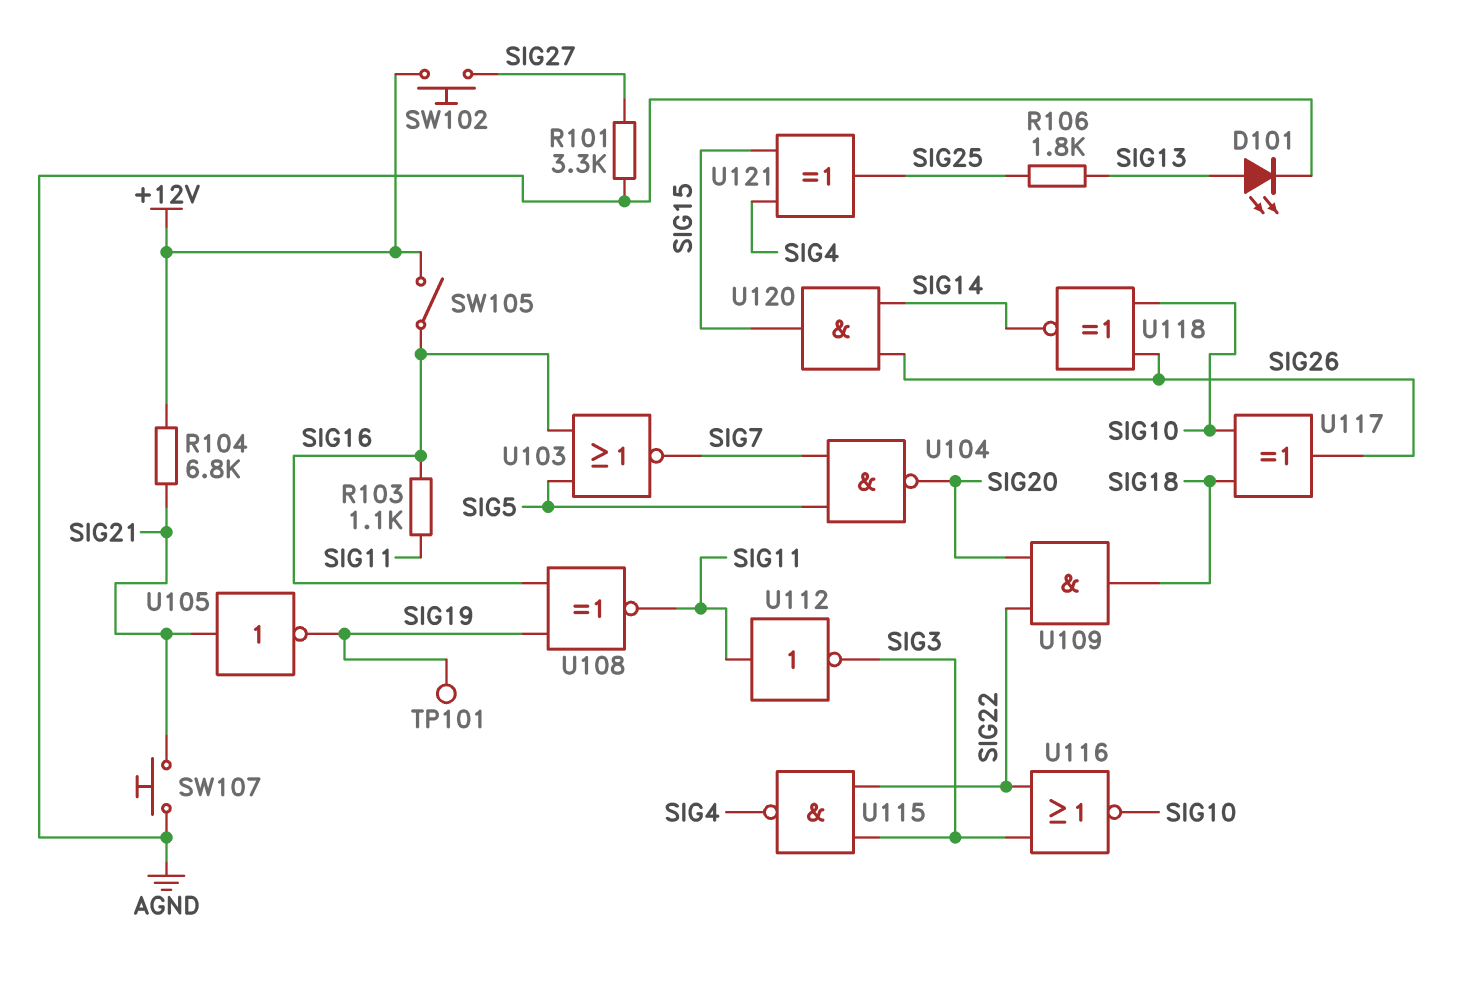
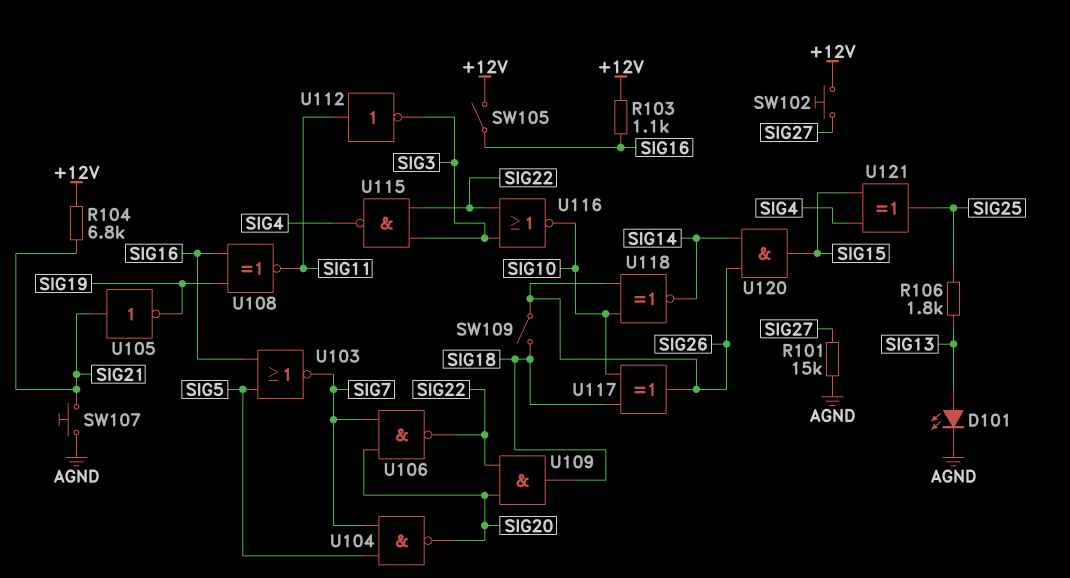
R101: 3.3k (AGND, SIG27) -> 15k (AGND, SIG27)
R103: 1.1k (SIG11, SIG16) -> 1.1k (+12V, SIG16)
SW109: none -> switch (SIG18, SIG26)
TP101: test point (SIG19) -> none
U106: none -> NAND (in SIG7, in SIG20, out SIG22)

